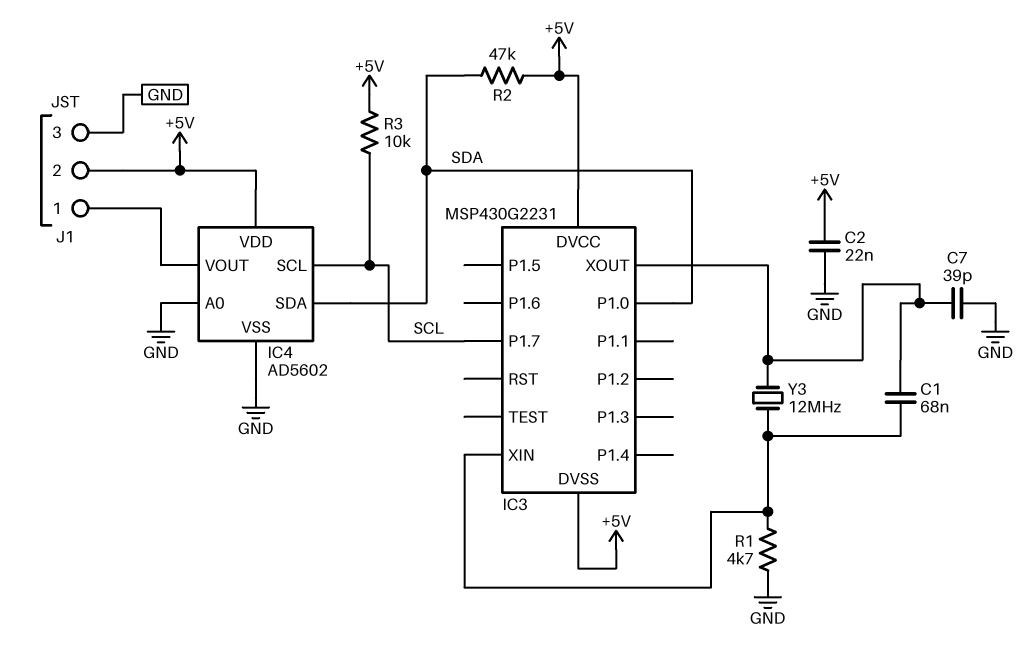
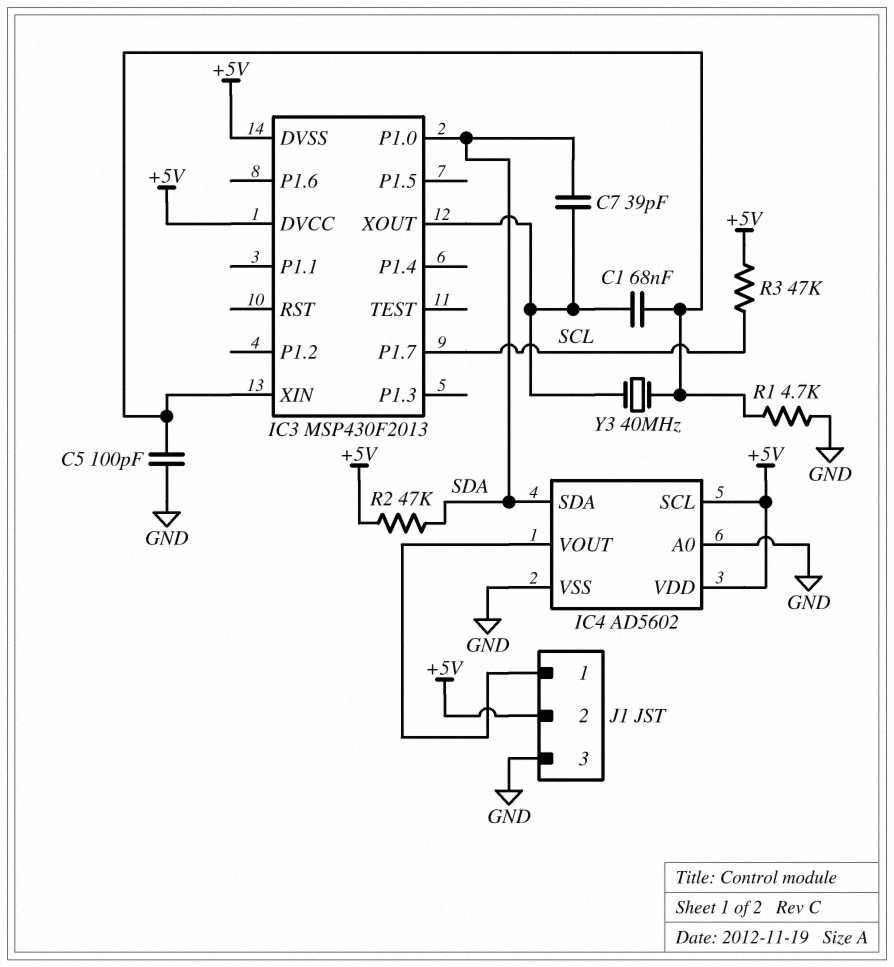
C2: 22nF (+5V, GND) -> none
C5: none -> 100pF (GND, IC3/XIN)
C7: 39pF (GND, IC3/XOUT) -> 39pF (IC3/XOUT, SDA)
IC3: MSP430G2231 -> MSP430F2013
IC4 pin SCL: SCL -> +5V
R3: 10k (+5V, SCL) -> 47k (+5V, SCL)
Y3: 12MHz (IC3/XIN, IC3/XOUT) -> 40MHz (IC3/XIN, IC3/XOUT)

